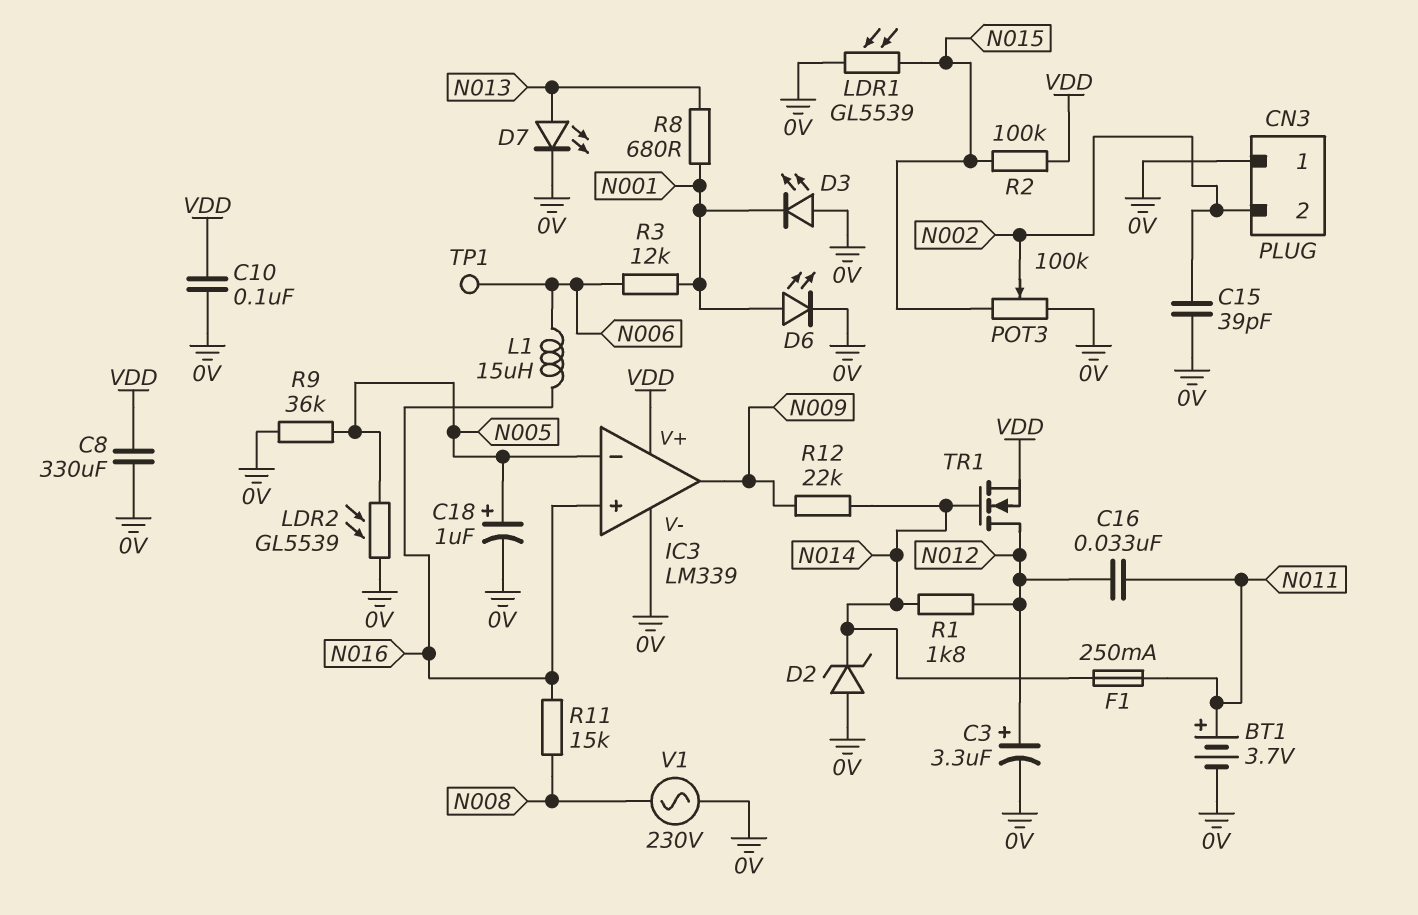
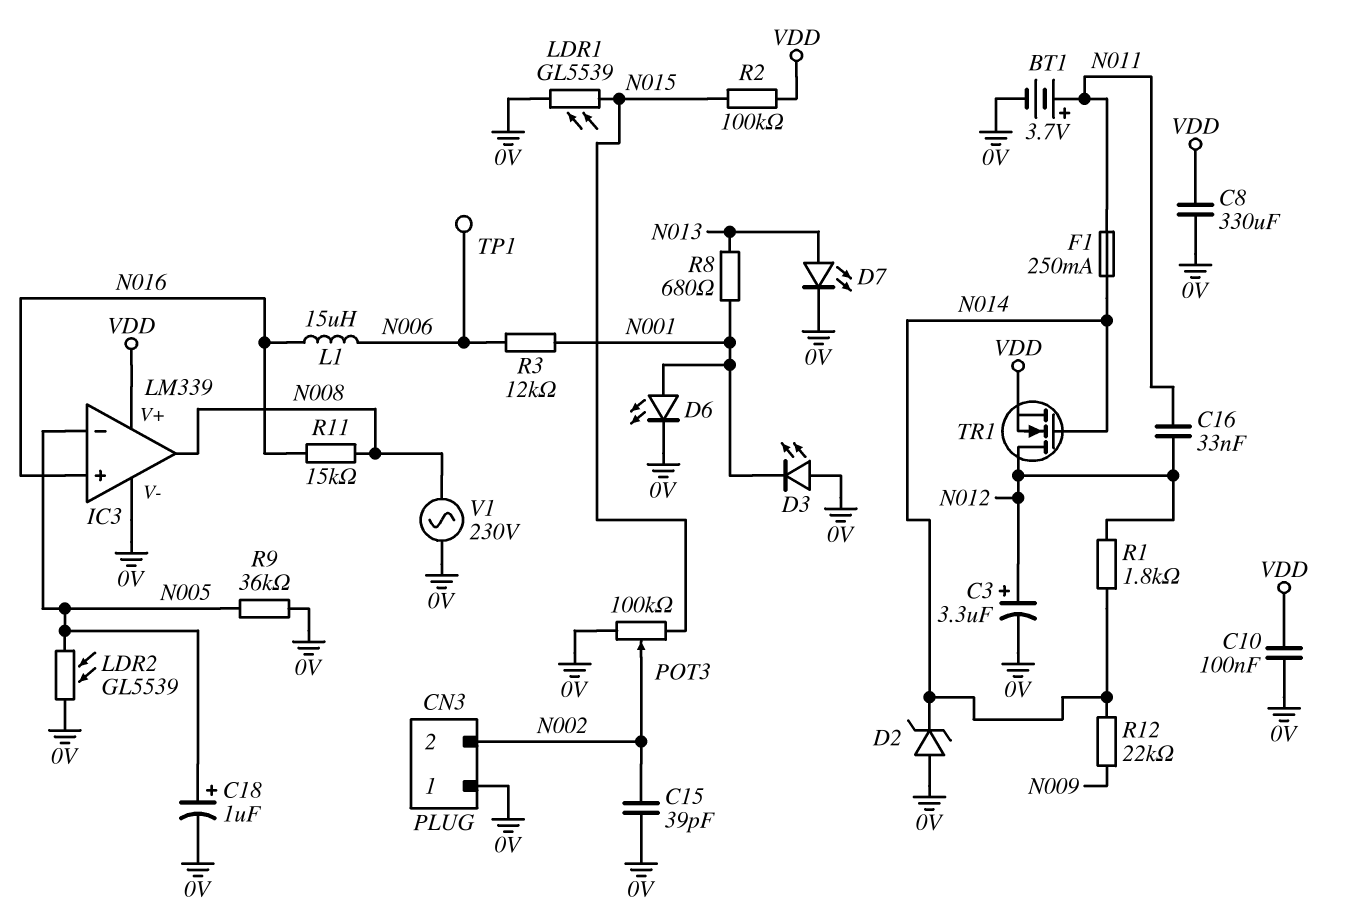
IC3 pin out: N009 -> N008

